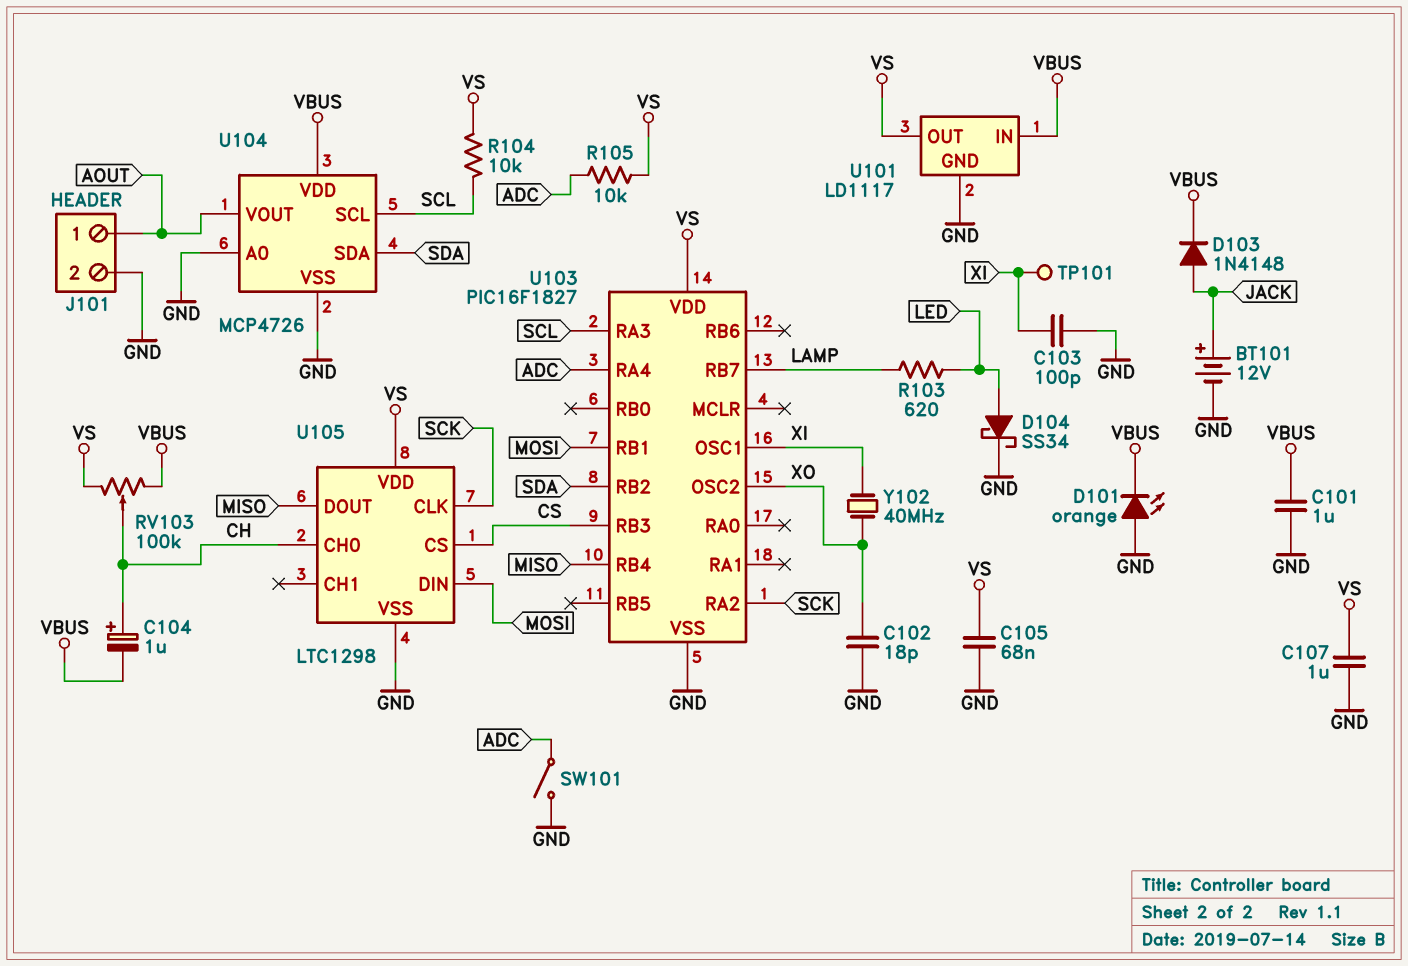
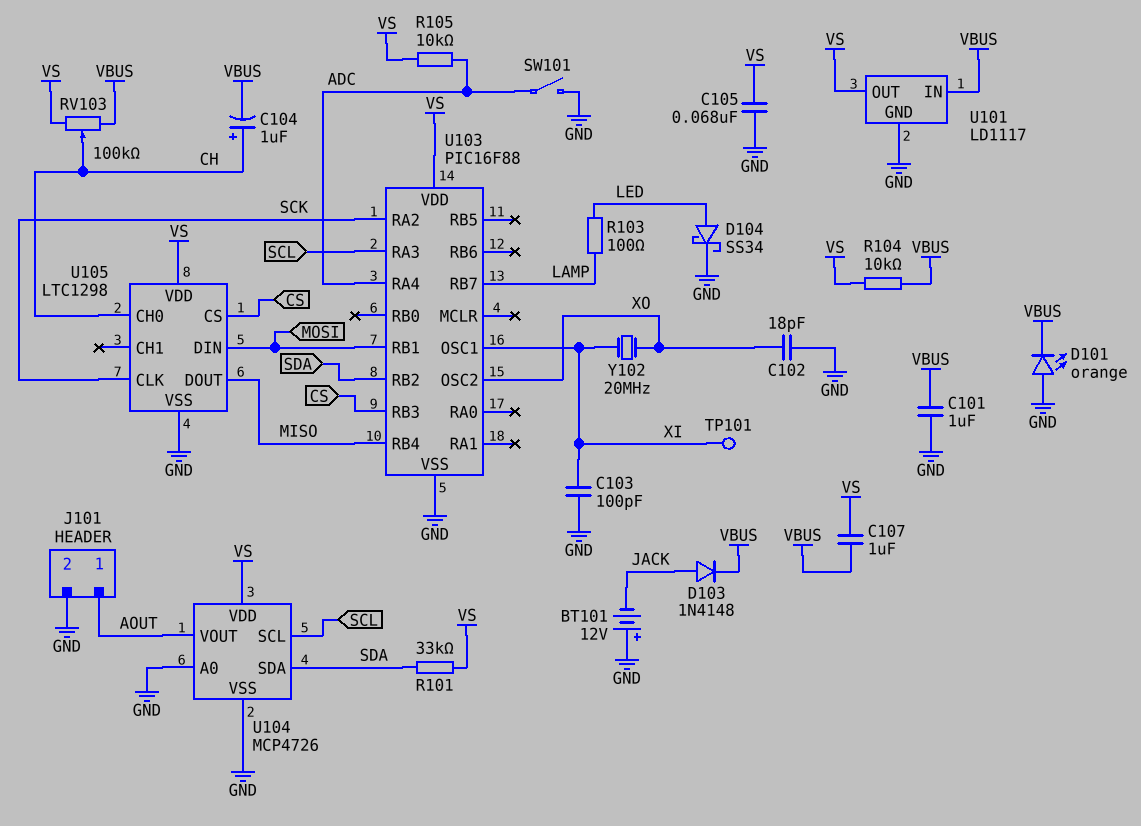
BT101: 12V (plus JACK, minus GND) -> 12V (plus GND, minus JACK)
C107: 1uF (GND, VS) -> 1uF (VBUS, VS)
R101: none -> 33k (SDA, VS)
R103: 620 (LAMP, LED) -> 100 (LAMP, LED)
R104: 10k (SCL, VS) -> 10k (VBUS, VS)
U103: PIC16F1827 -> PIC16F88
U104 pin VDD: VBUS -> VS
Y102: 40MHz (XI, XO) -> 20MHz (XI, XO)

